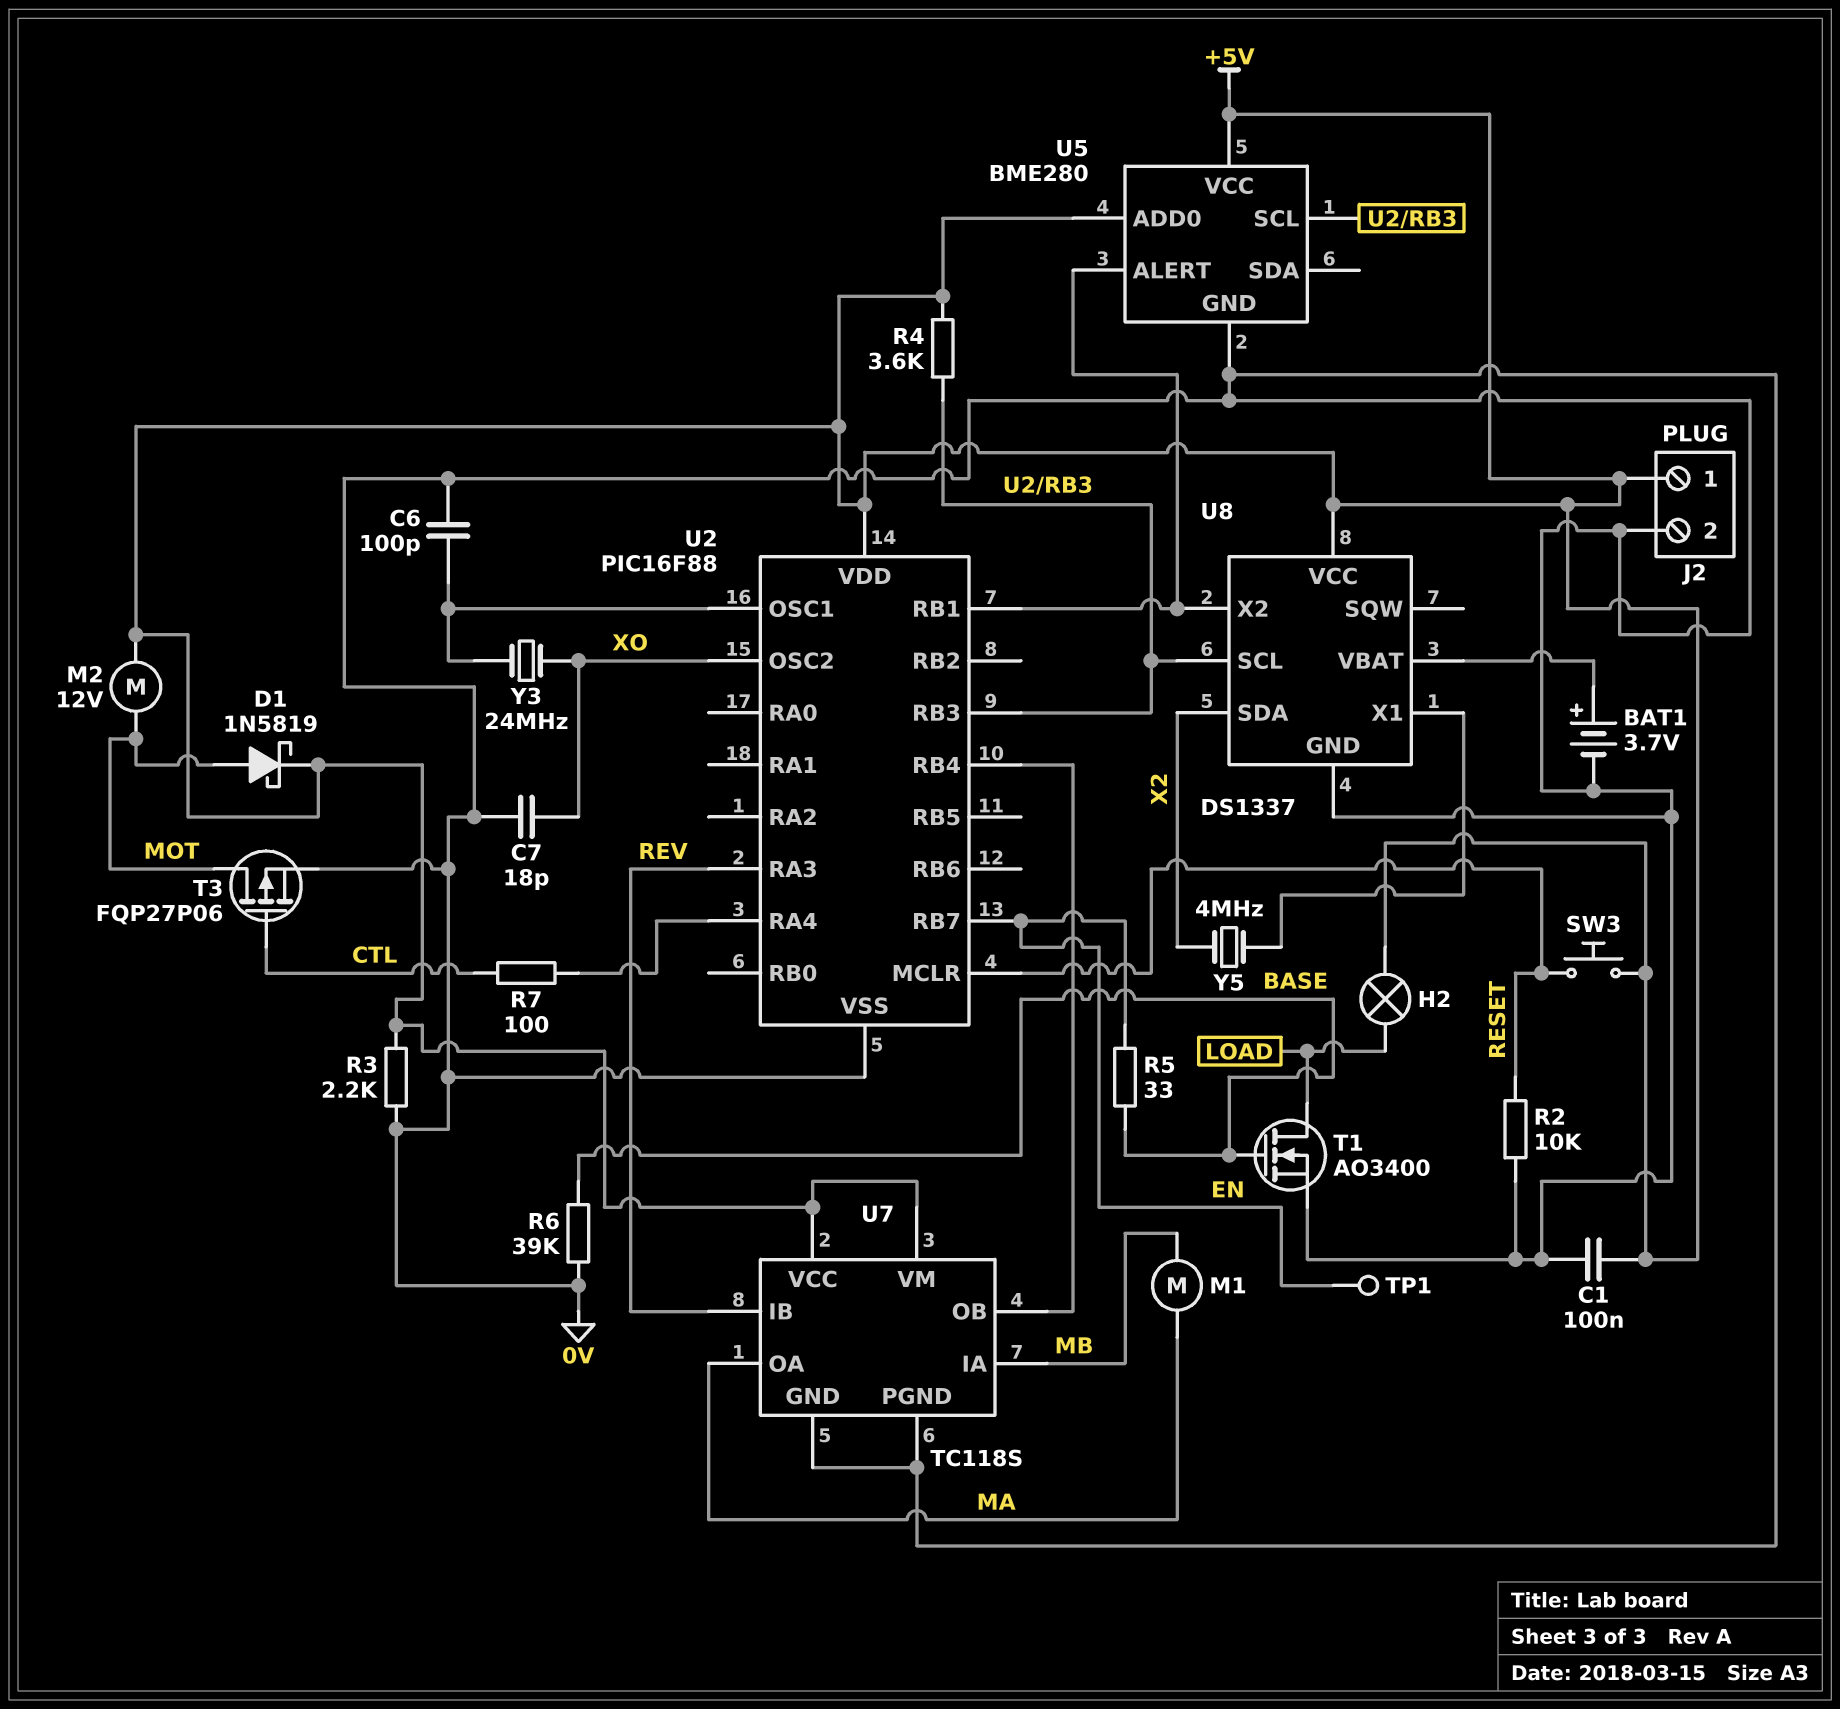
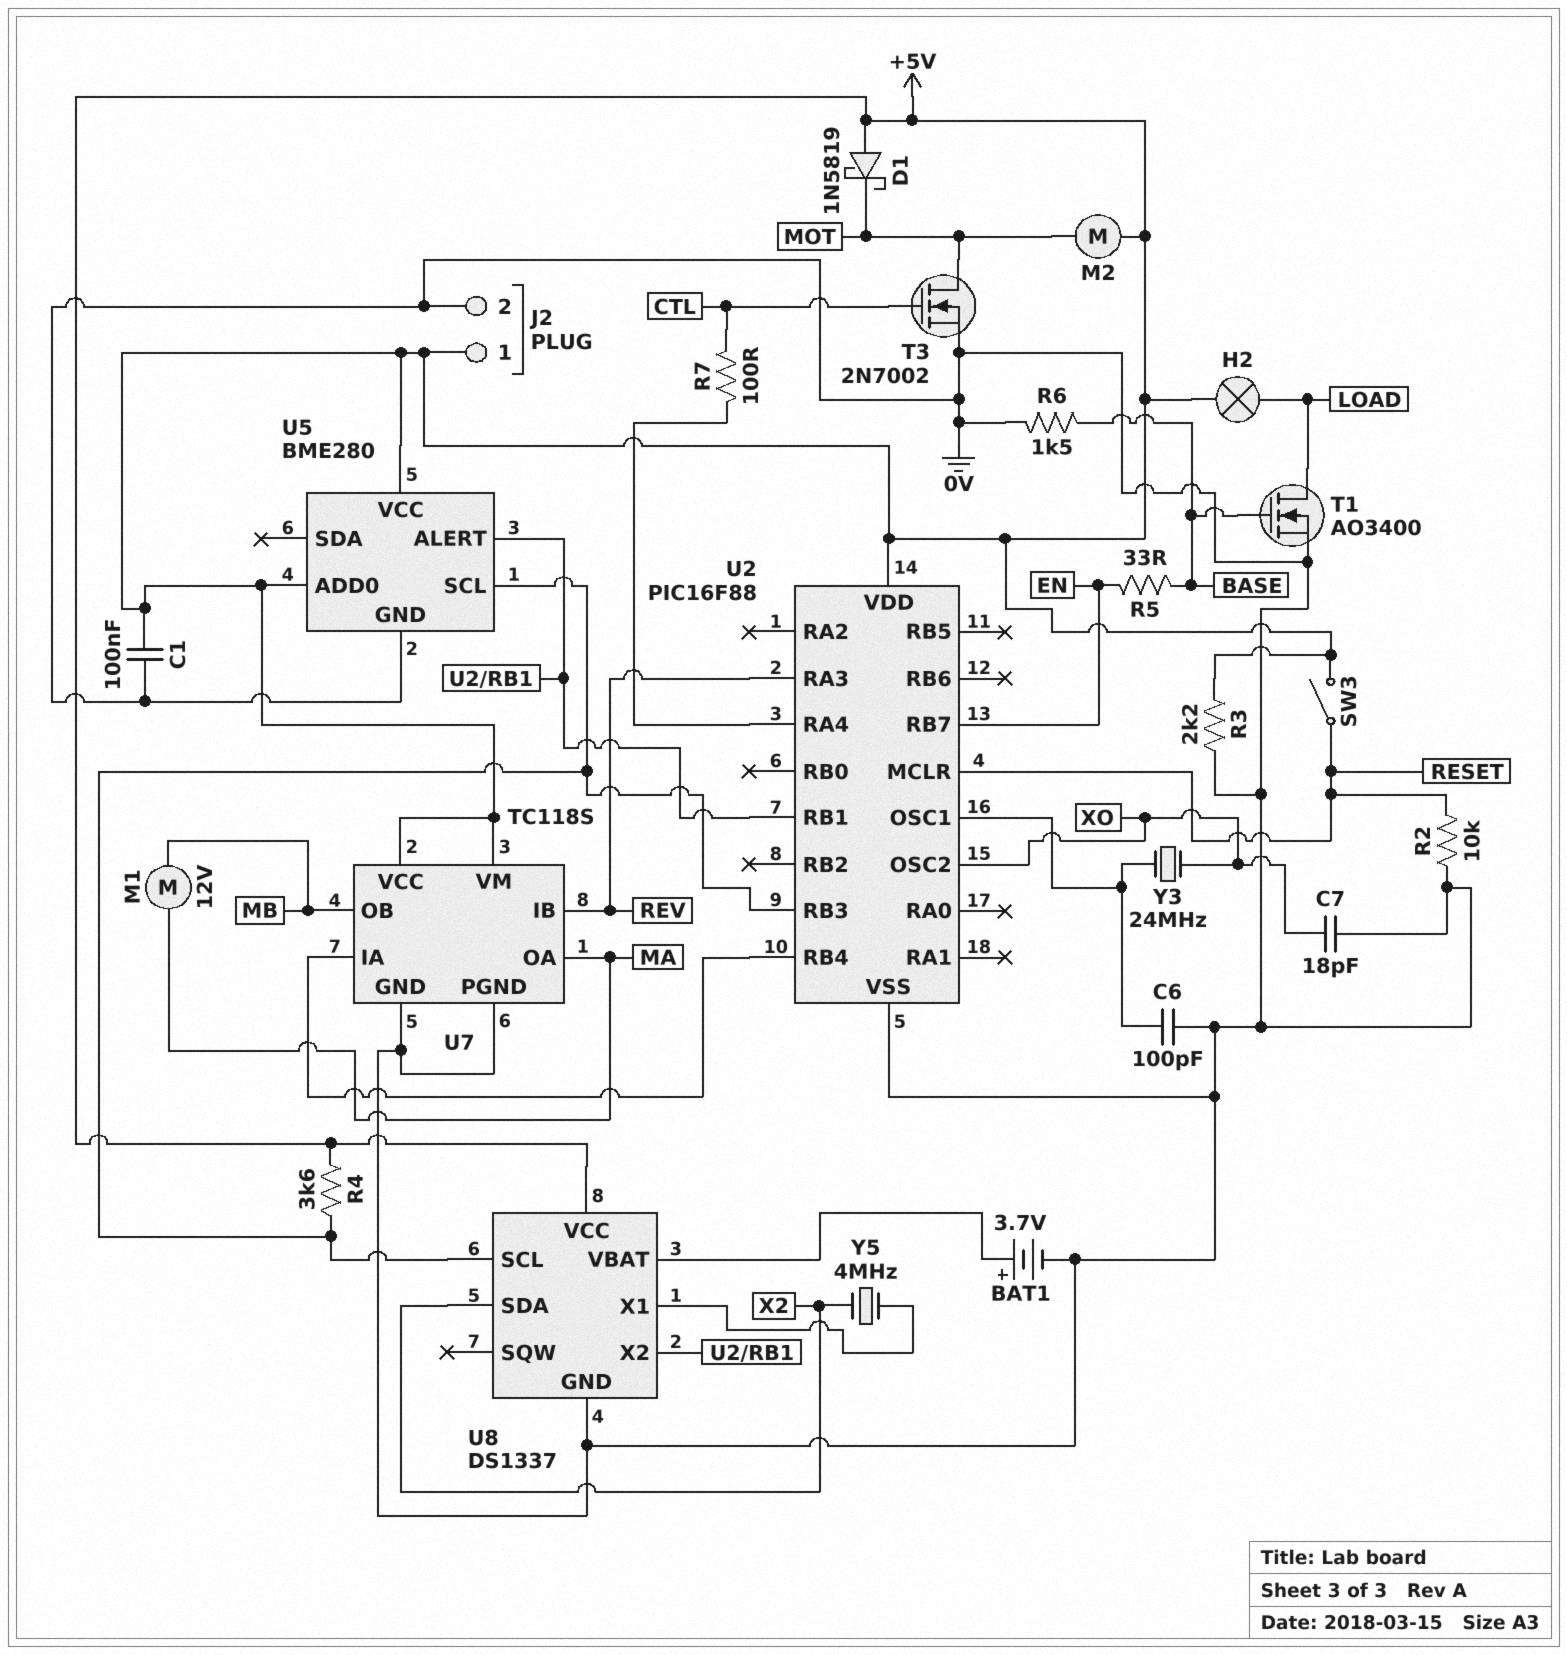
D1: schottky 1N5819 (A MOT, K +5V) -> schottky 1N5819 (A +5V, K MOT)
M1: motor (MA, MB) -> motor 12V (MA, MB)
M2: motor 12V (+5V, MOT) -> motor (+5V, MOT)
R6: 39k (0V, BASE) -> 1.5k (0V, BASE)
SW3: button (+5V, RESET) -> switch (+5V, RESET)
T3: PMOS FQP27P06 (G CTL, D MOT, S 0V) -> NMOS 2N7002 (G CTL, D MOT, S 0V)
TP1: test point (EN) -> none
U7 pin IA: MB -> U2/RB4
U7 pin OB: U2/RB4 -> MB

